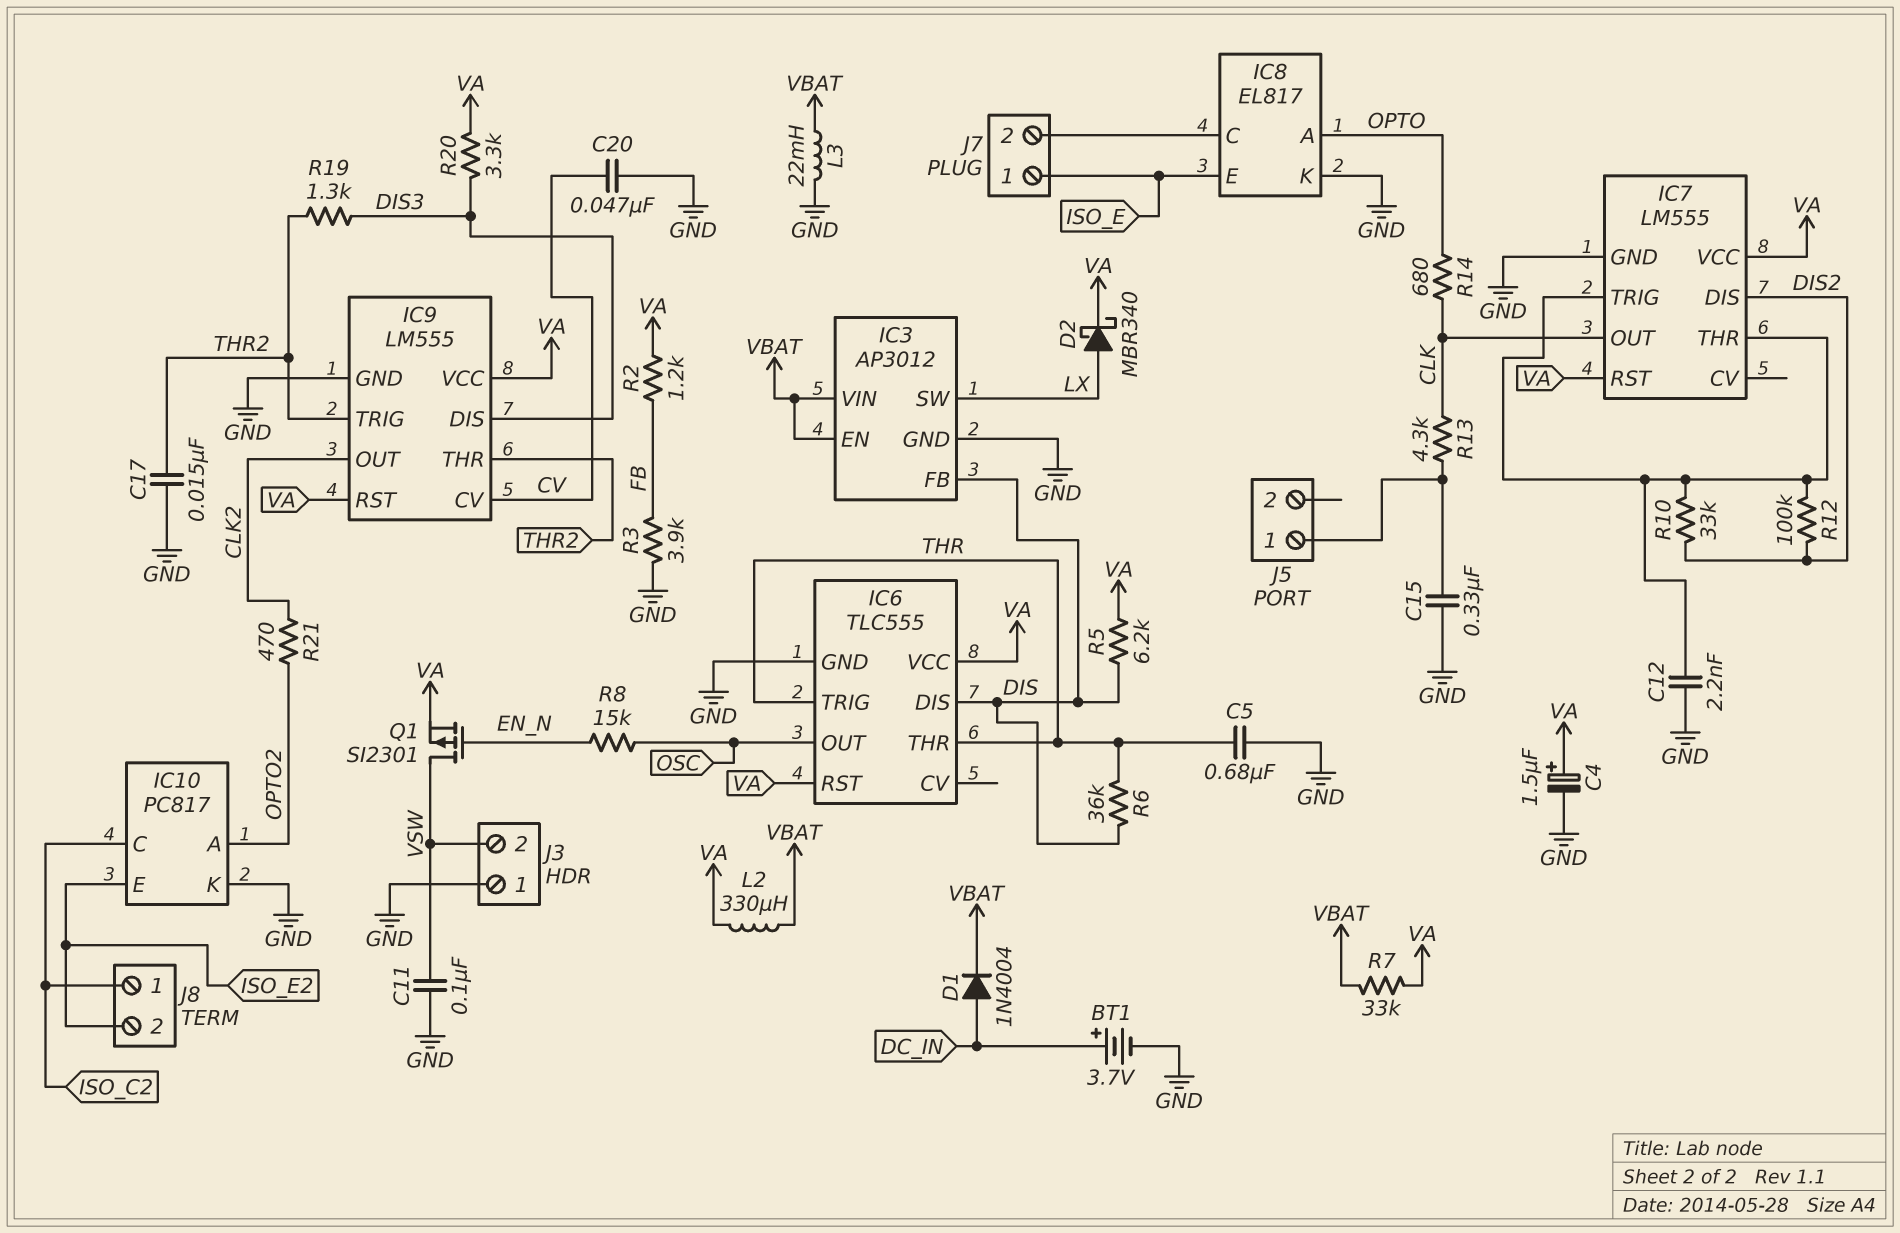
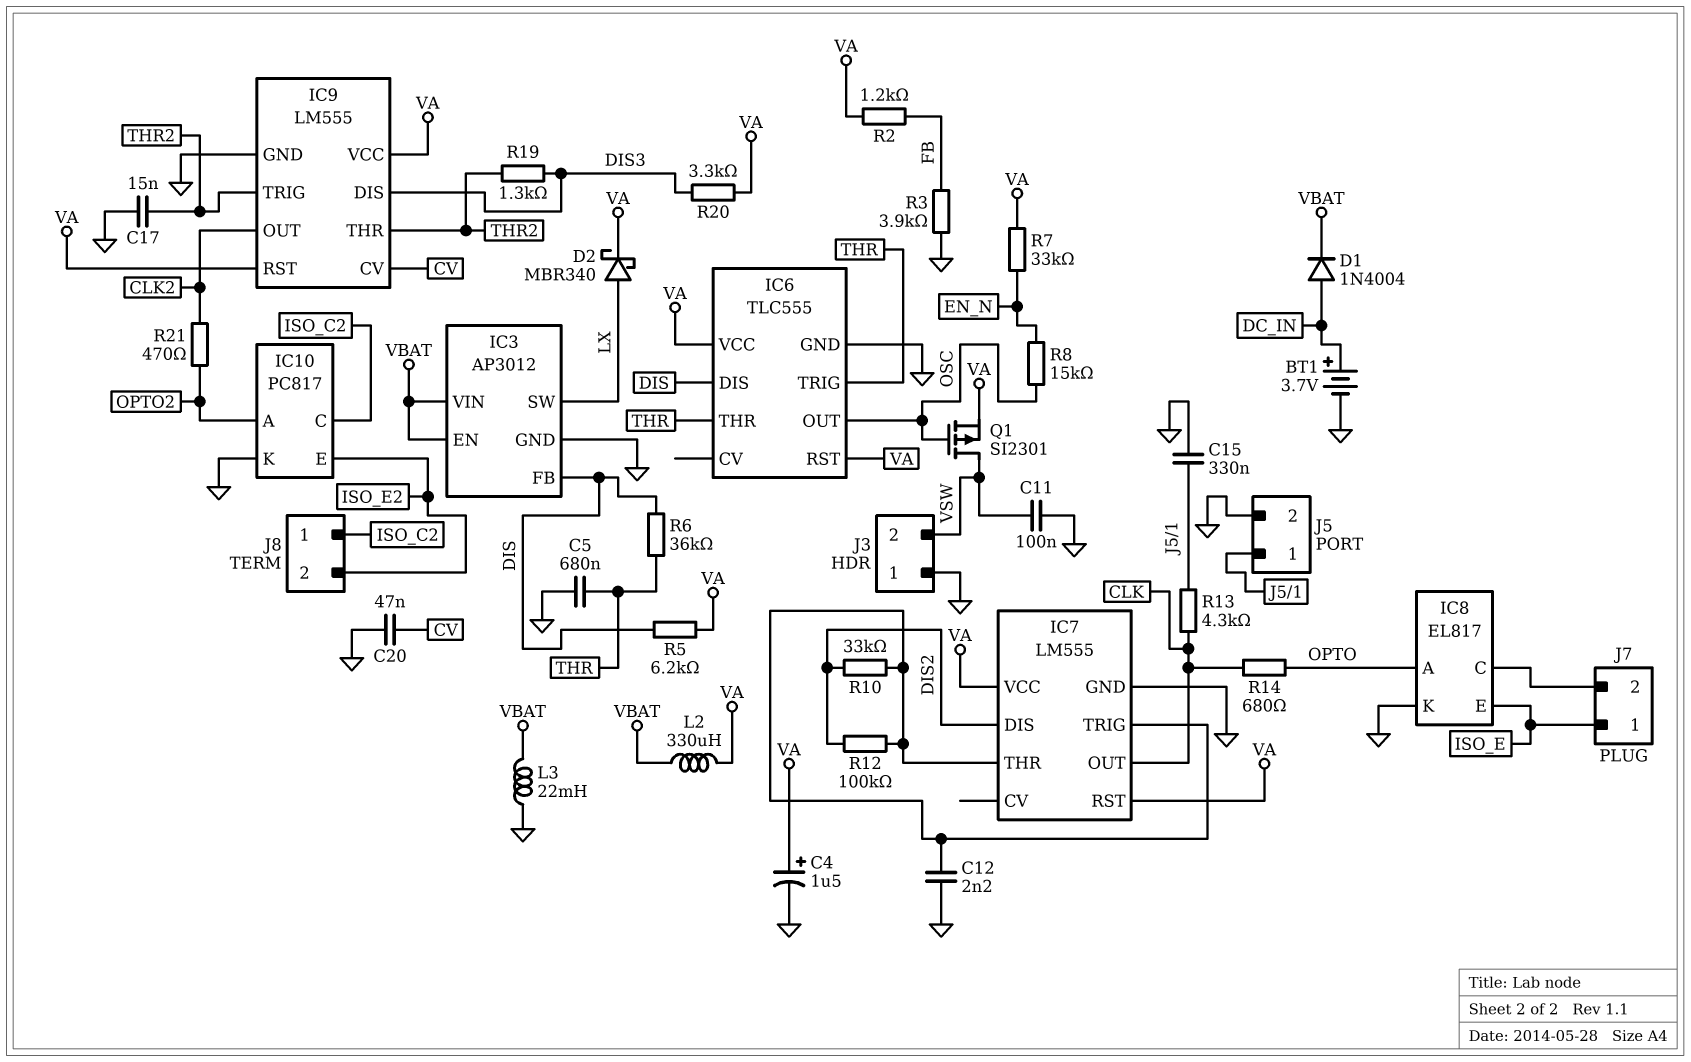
J5 pin 2: none -> GND
Q1: PMOS SI2301 (G EN_N, D VSW, S VA) -> PMOS SI2301 (G OSC, D VSW, S VA)
R7: 33k (VA, VBAT) -> 33k (EN_N, VA)

